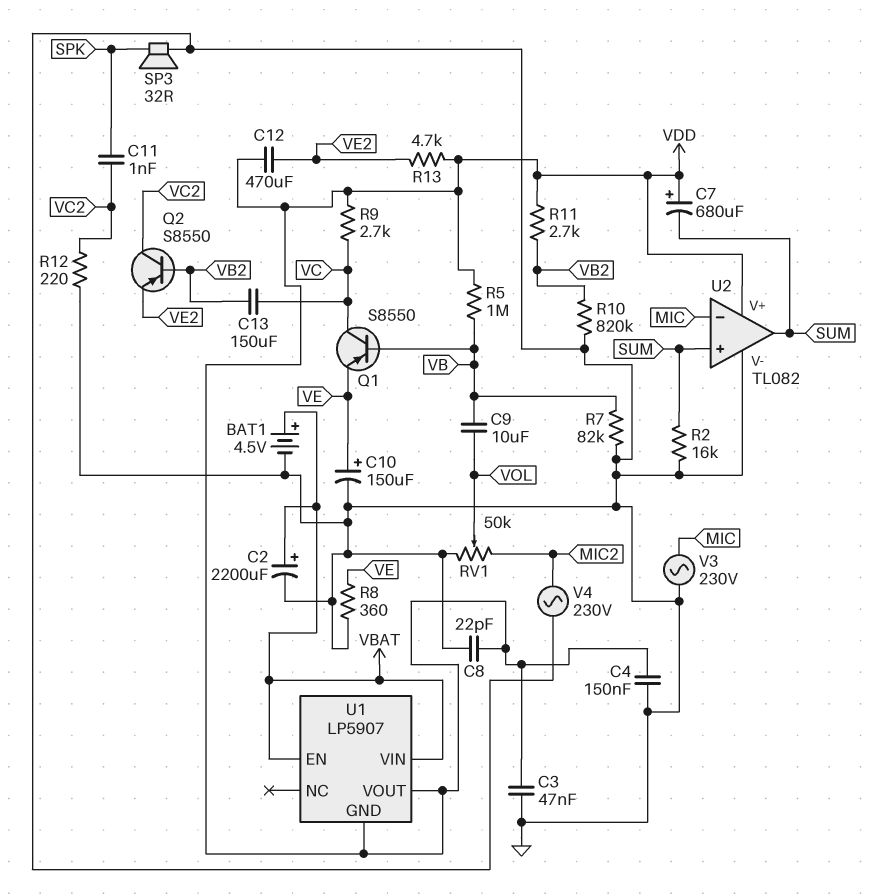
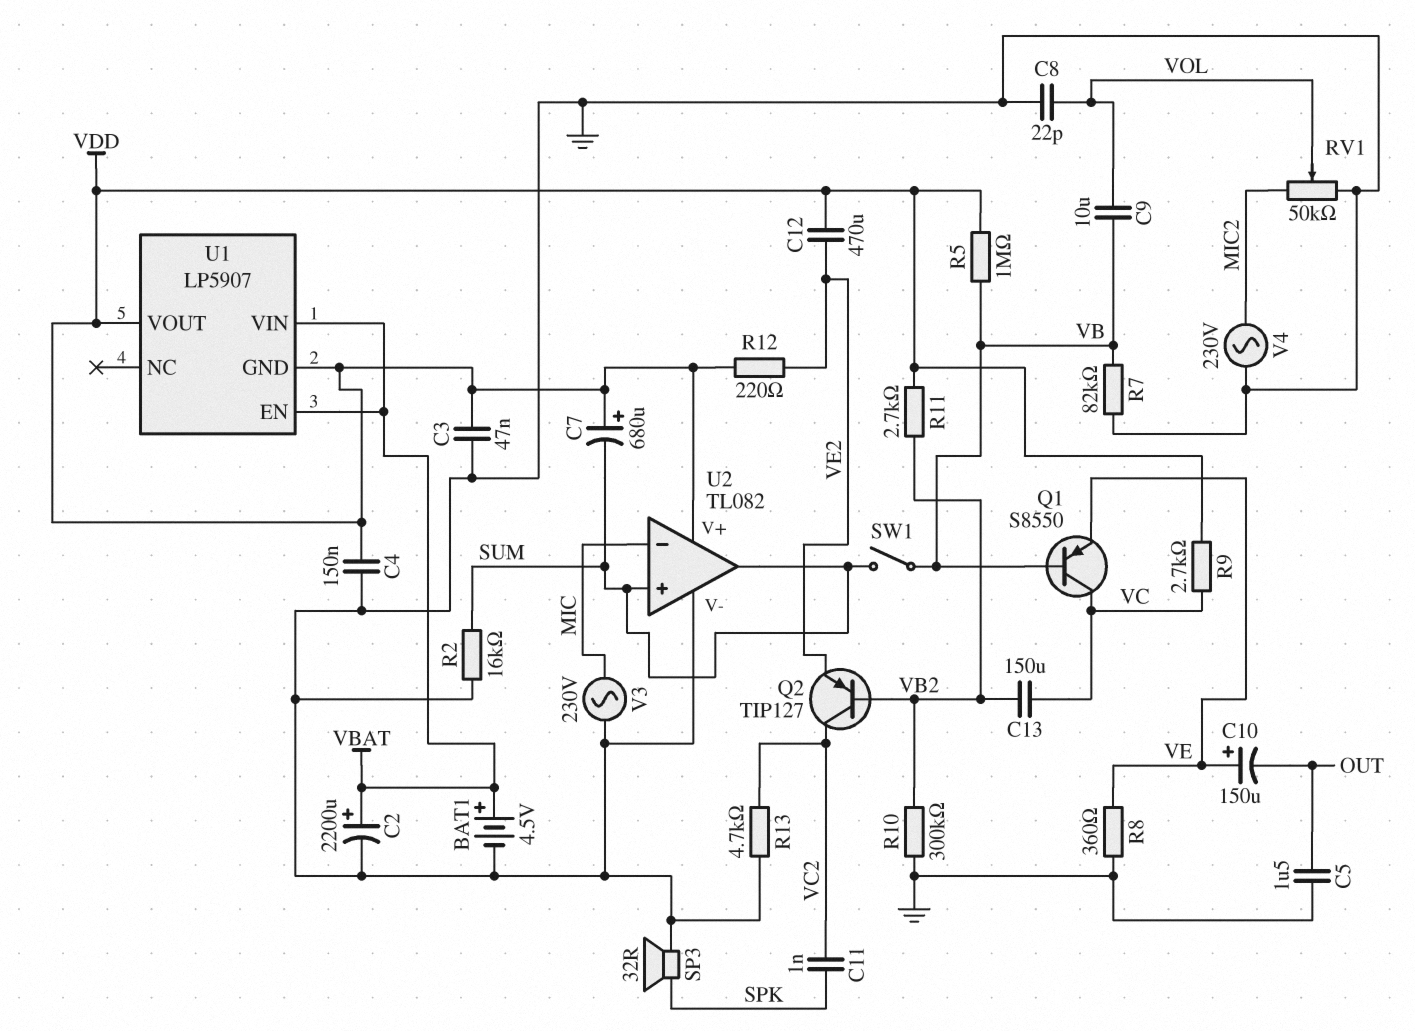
C5: none -> 1.5uF (GND, OUT)
C8: 22pF (GND, VDD) -> 22pF (GND, VOL)
C10: 150uF (plus VE, minus GND) -> 150uF (plus VE, minus OUT)
Q2: PNP S8550 (B VB2, C VC2, E VE2) -> PNP TIP127 (B VB2, C VC2, E VE2)
R10: 820k (GND, VB2) -> 300k (GND, VB2)
R12: 220 (GND, VC2) -> 220 (VDD, VE2)
R13: 4.7k (VDD, VE2) -> 4.7k (GND, VC2)
SW1: none -> switch (SUM, VB)

